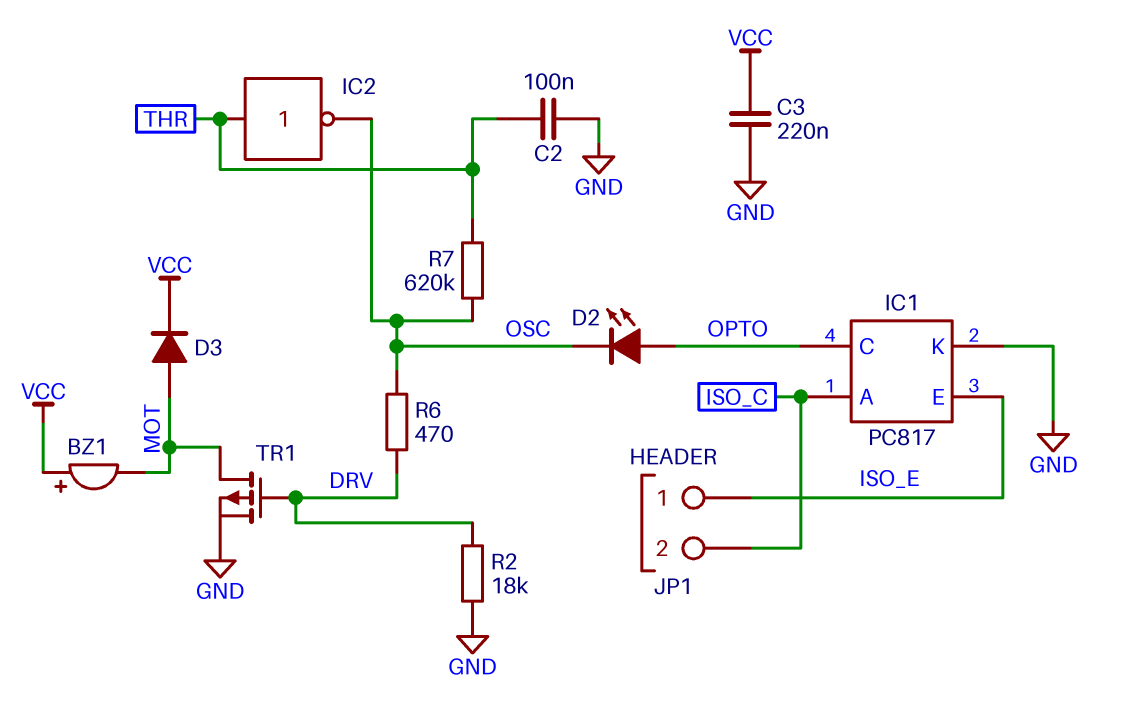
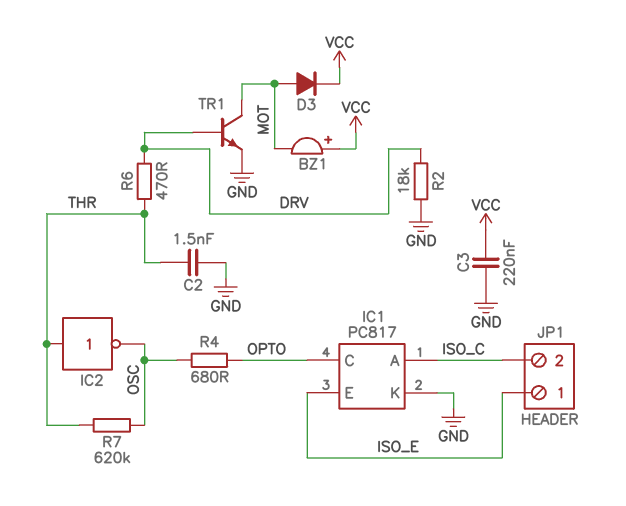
C2: 100nF (GND, THR) -> 1.5nF (GND, THR)
D2: LED (A OPTO, K OSC) -> none
R4: none -> 680 (OPTO, OSC)
R6: 470 (DRV, OSC) -> 470 (DRV, THR)
TR1: PMOS (G DRV, D MOT, S GND) -> NPN (B DRV, C MOT, E GND)

